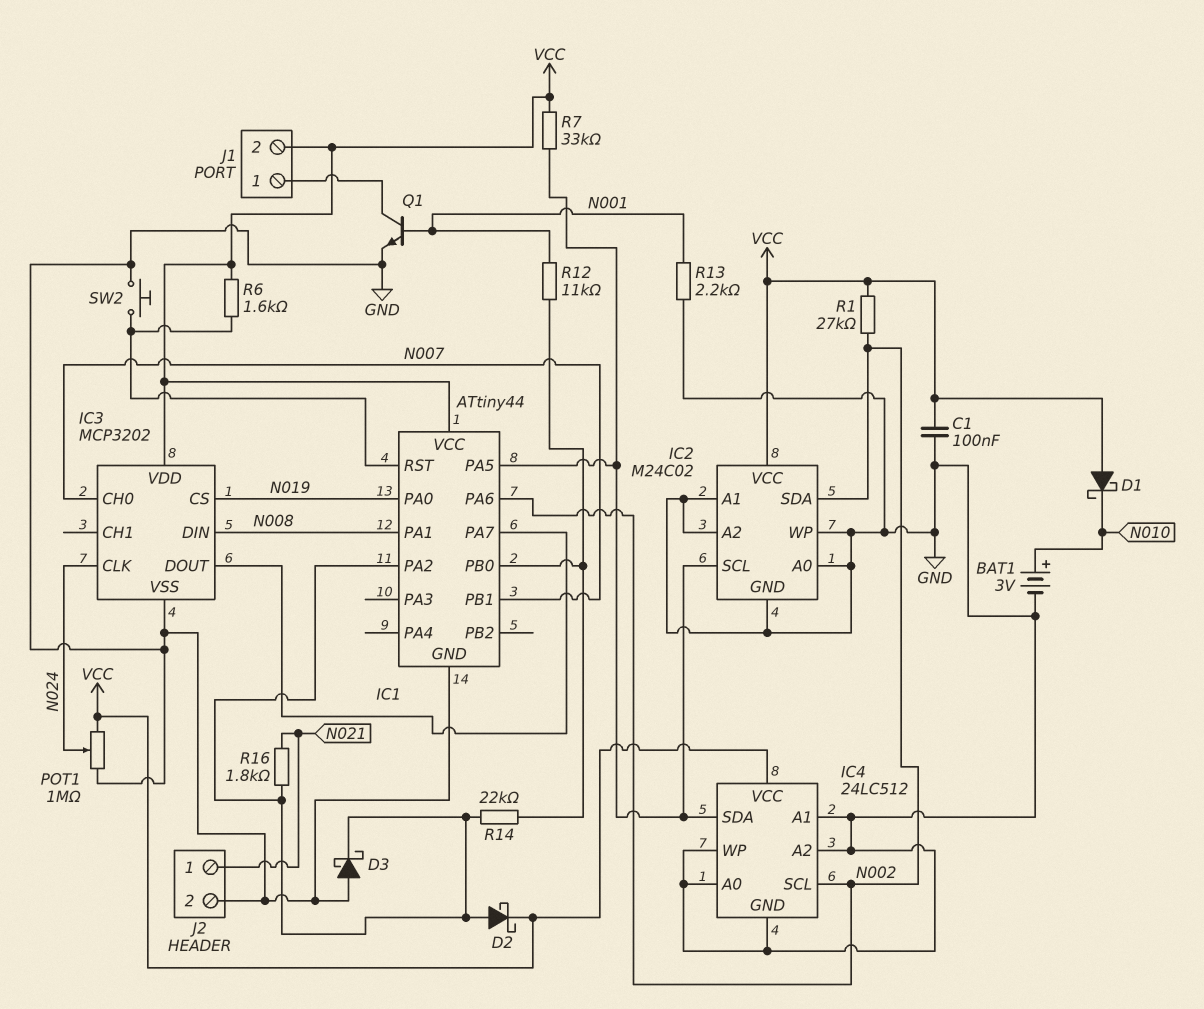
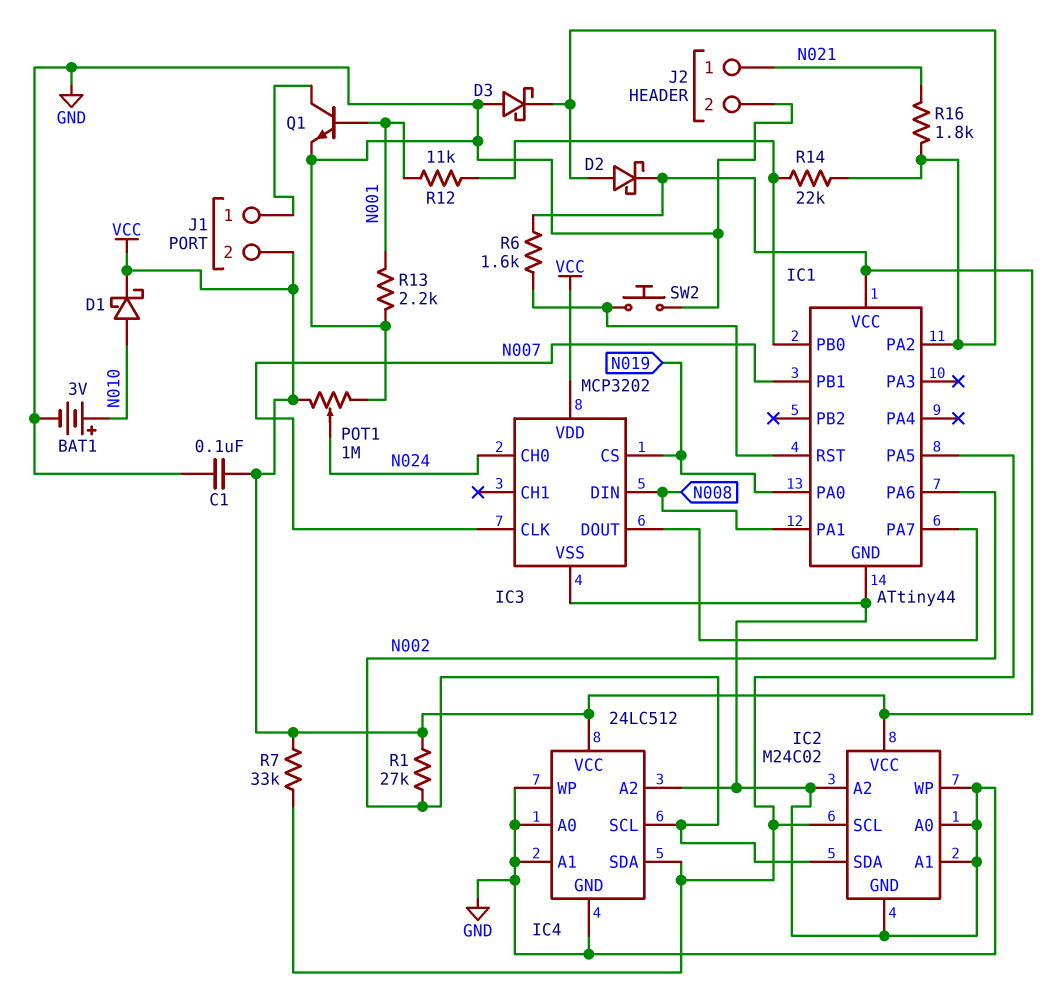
D1: schottky (A VCC, K N010) -> schottky (A N010, K VCC)
IC3 pin CH0: N007 -> N024
IC3 pin CLK: N024 -> N007

